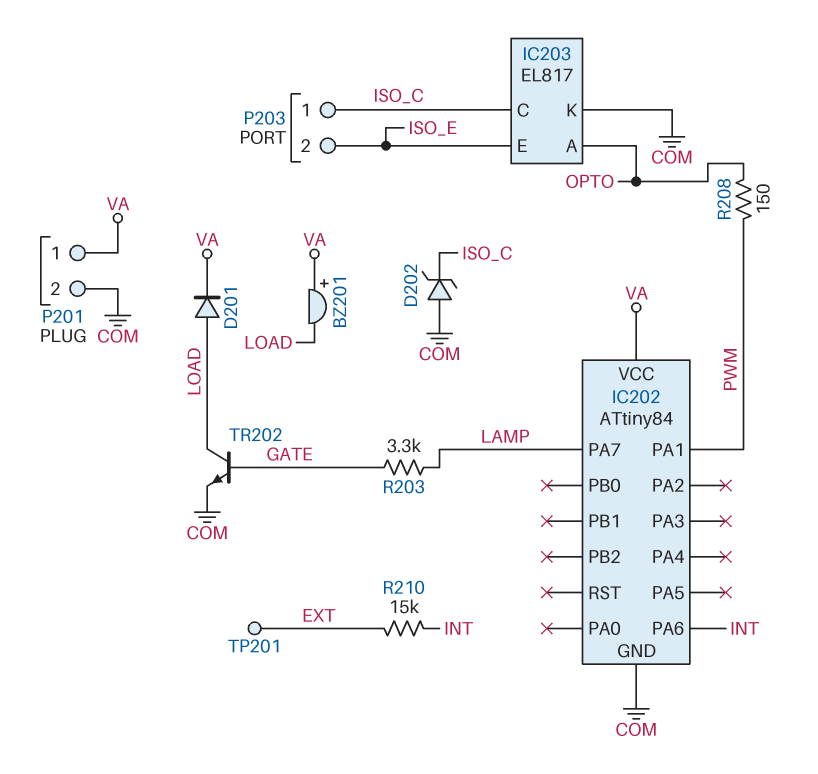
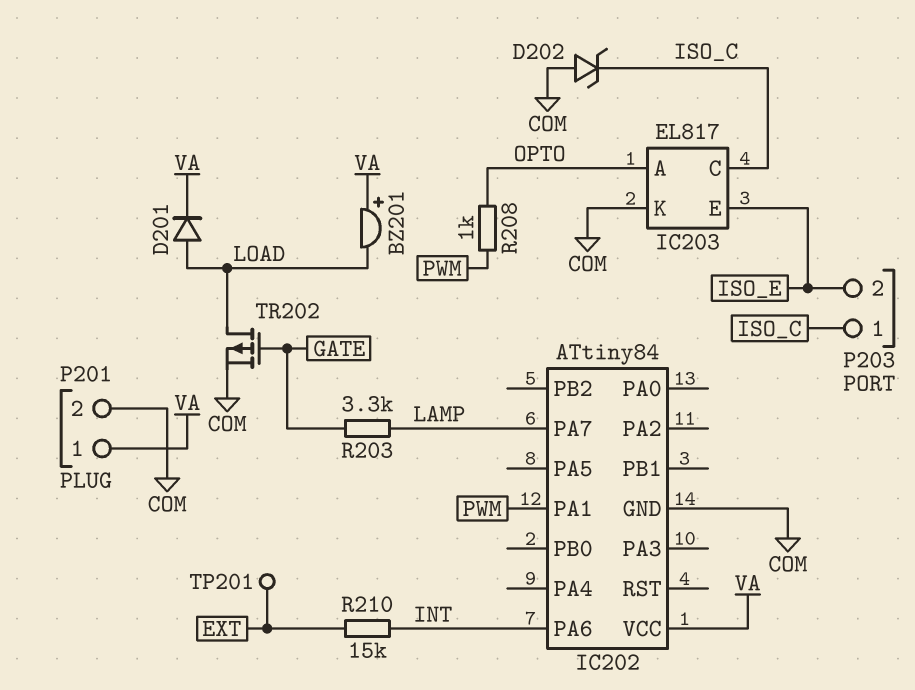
R208: 150 (OPTO, PWM) -> 1k (OPTO, PWM)
TR202: NPN (B GATE, C LOAD, E COM) -> PMOS (G GATE, D LOAD, S COM)

